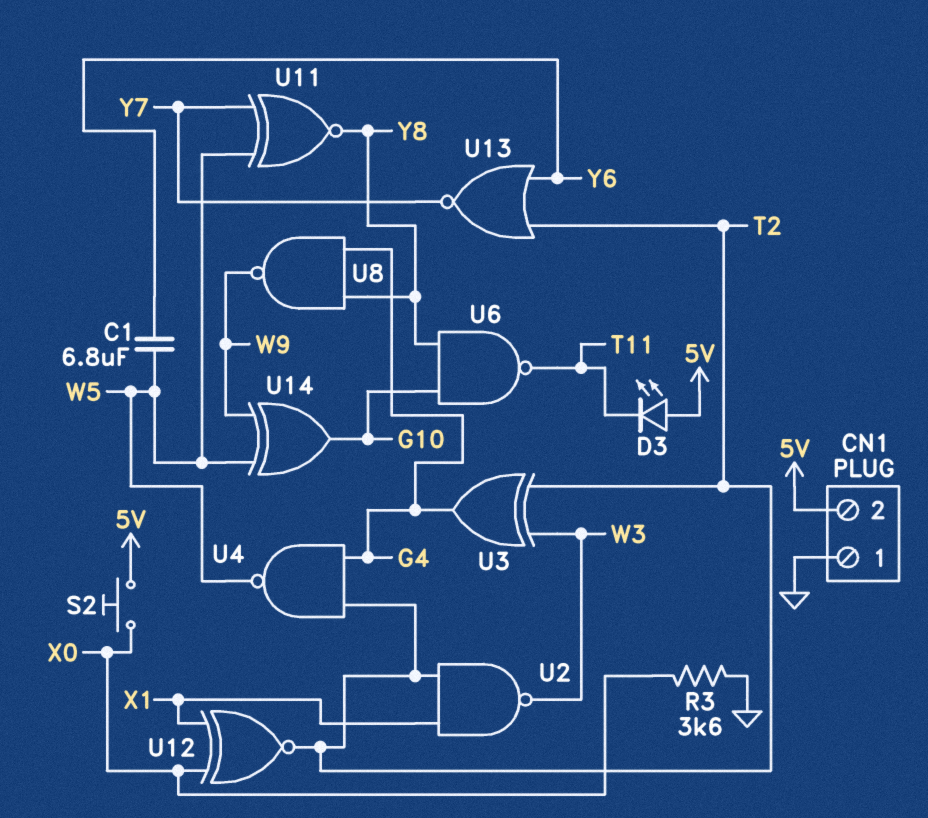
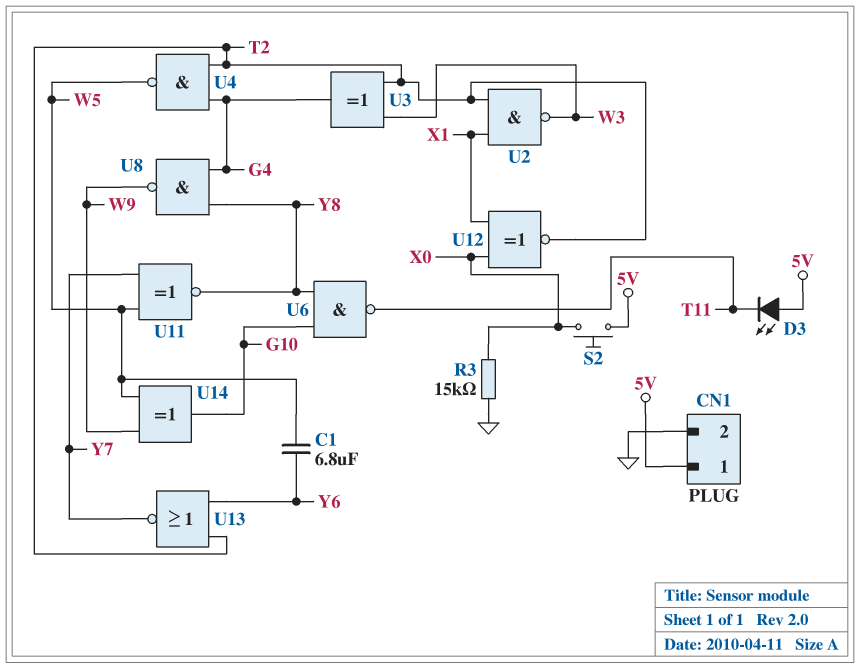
CN1 pin 1: GND -> 5V
CN1 pin 2: 5V -> GND
R3: 3.6k (GND, X0) -> 15k (GND, X0)

